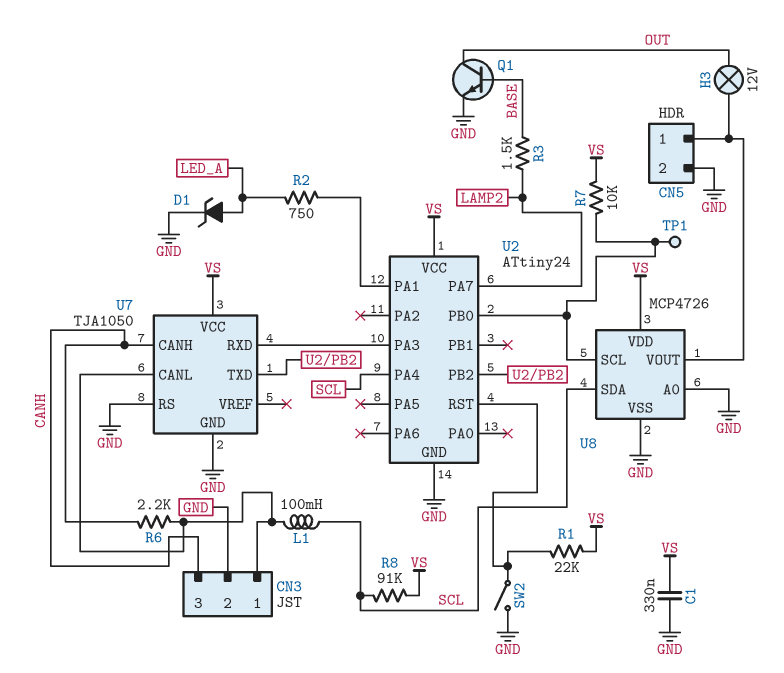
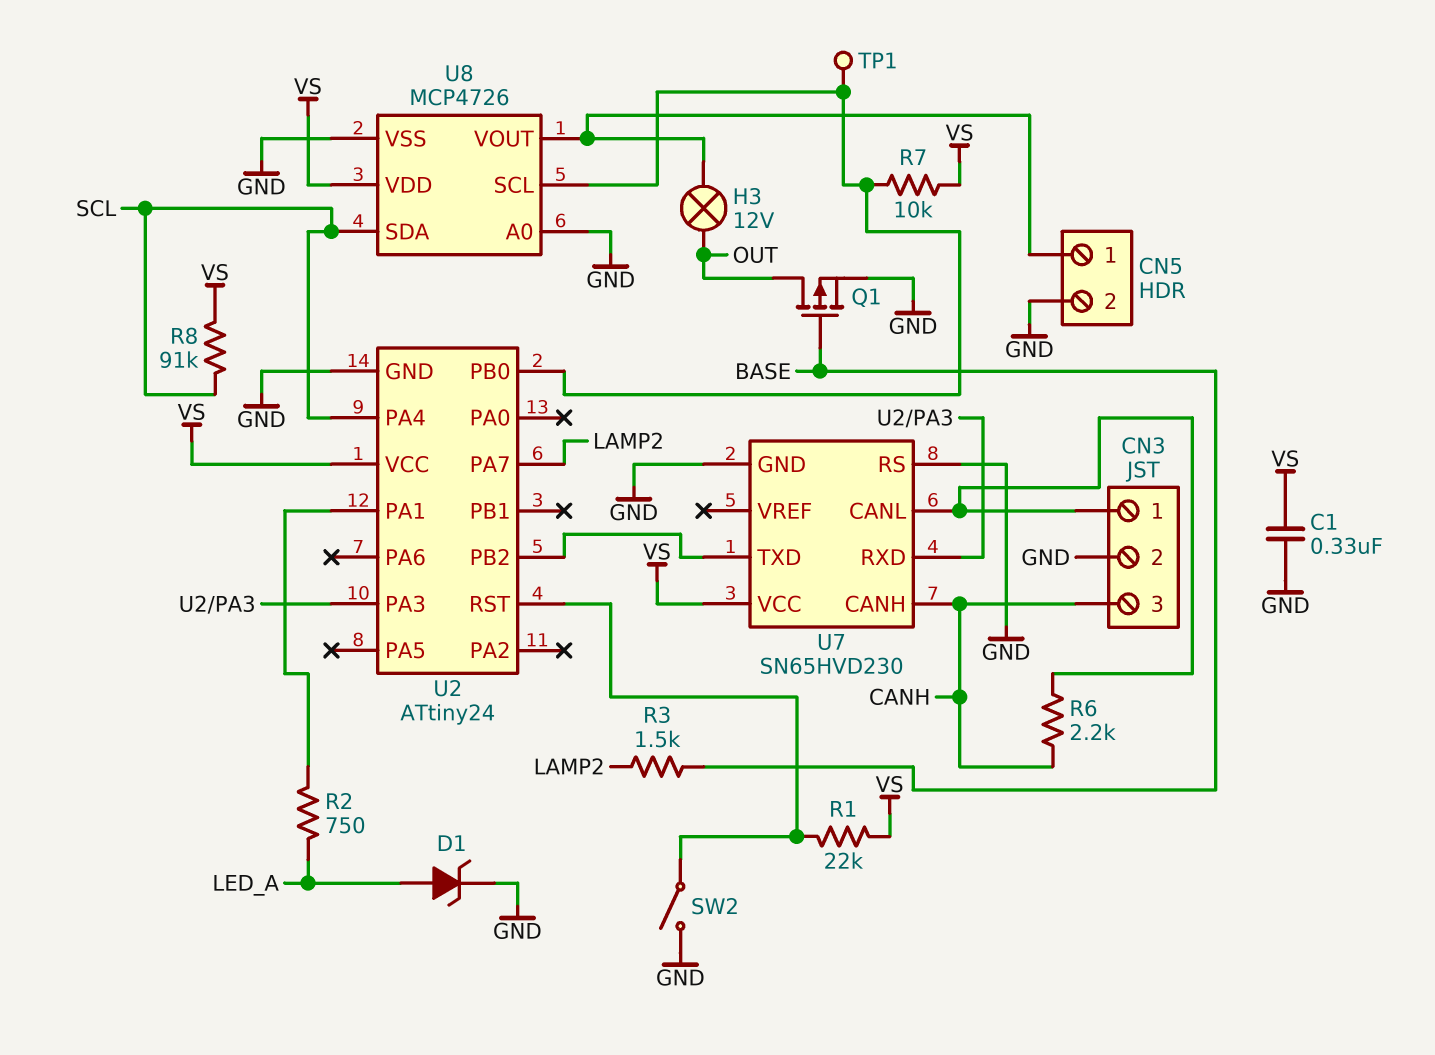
L1: 100mH (CN3/1, SCL) -> none
Q1: NPN (B BASE, C OUT, E GND) -> PMOS (G BASE, D OUT, S GND)
U7: TJA1050 -> SN65HVD230

